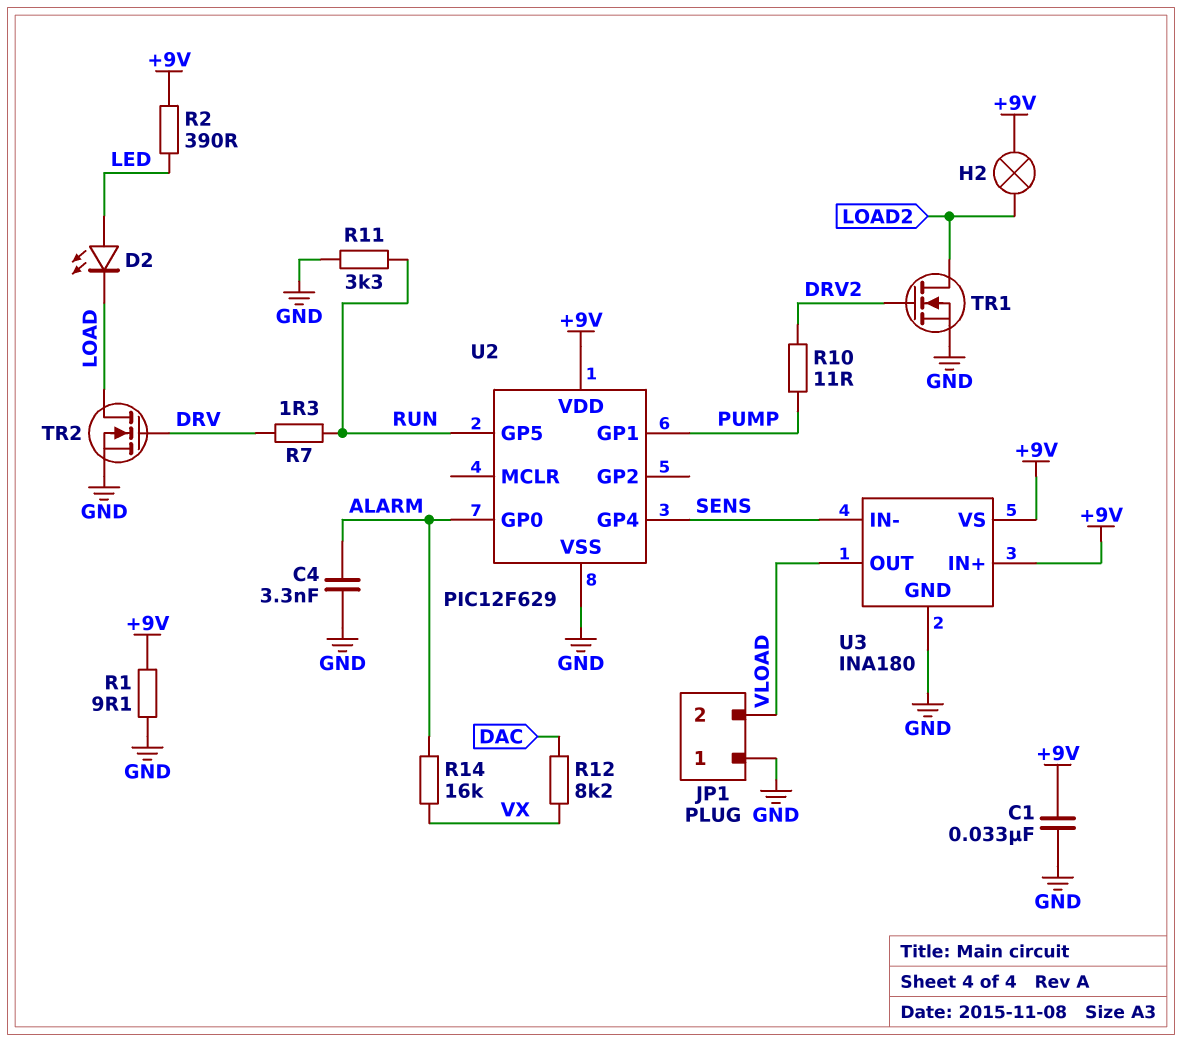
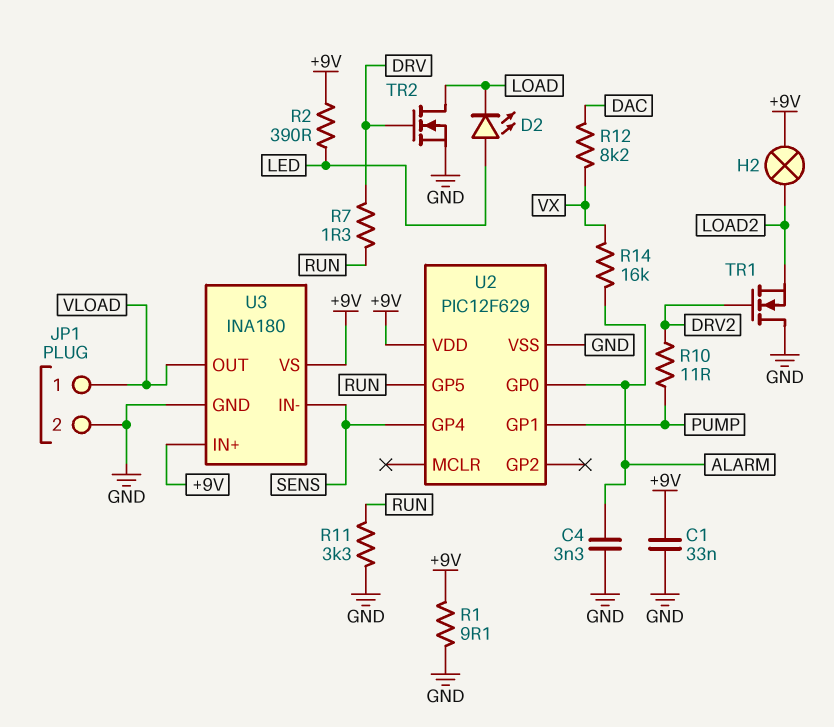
JP1 pin 1: GND -> VLOAD
JP1 pin 2: VLOAD -> GND
TR1: NMOS (G DRV2, D LOAD2, S GND) -> NMOS (G DRV2, D GND, S LOAD2)

